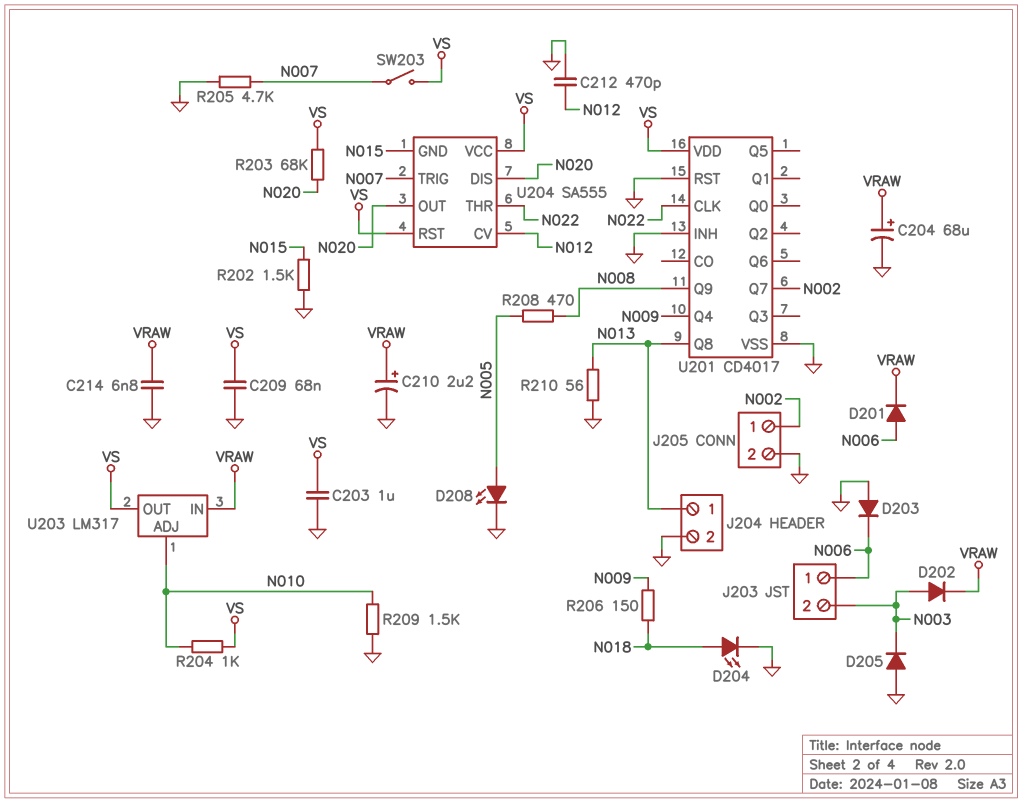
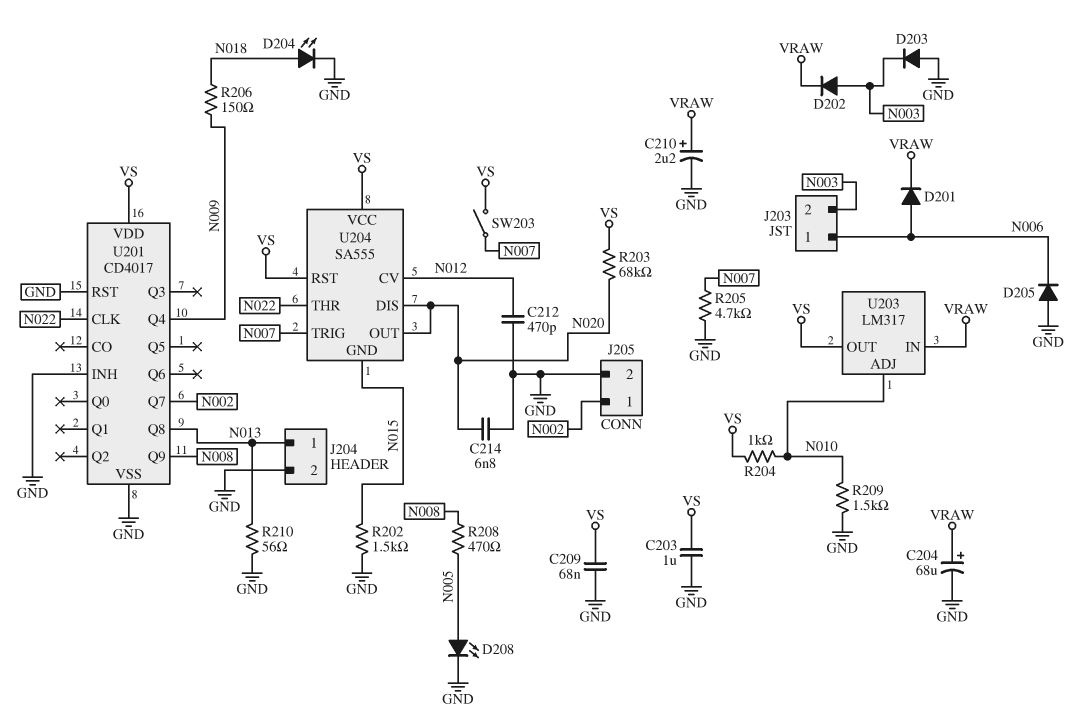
C214: 6.8nF (GND, VRAW) -> 6.8nF (GND, N020)
D203: diode (A GND, K N006) -> diode (A GND, K N003)
D205: diode (A GND, K N003) -> diode (A GND, K N006)

